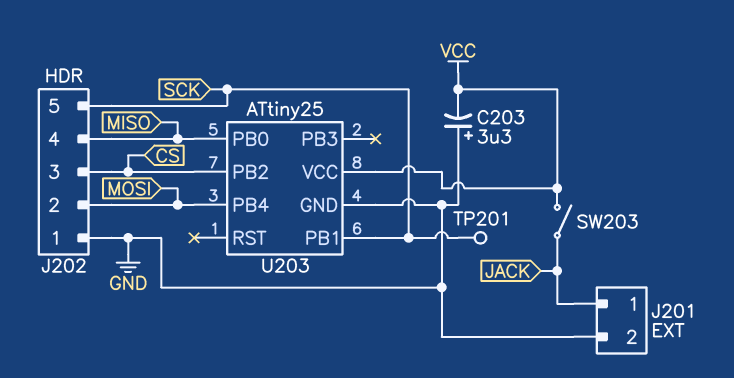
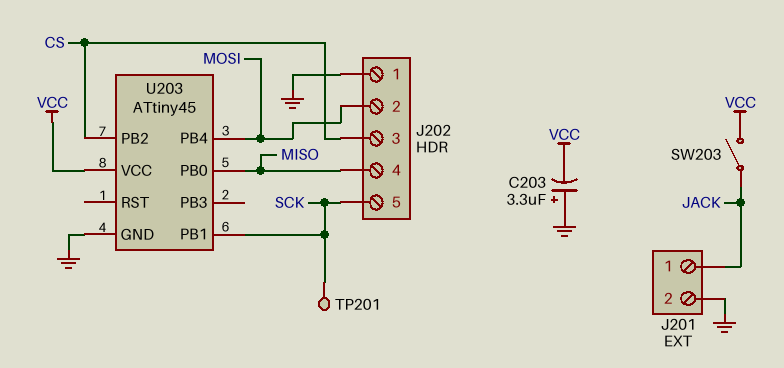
U203: ATtiny25 -> ATtiny45

